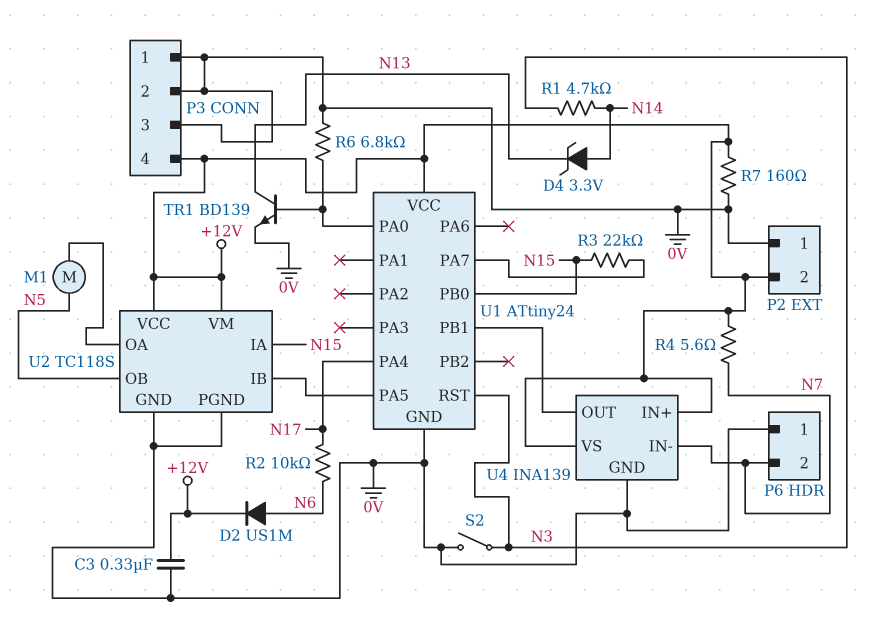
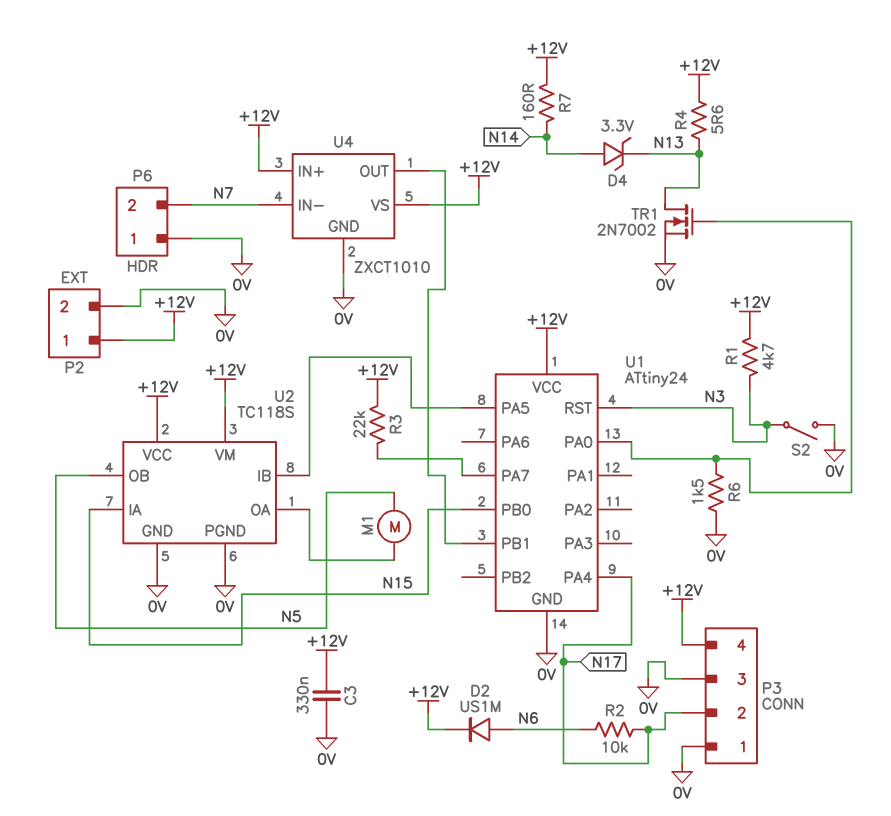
P2 pin 1: 0V -> +12V
P2 pin 2: +12V -> 0V
P3 pin 2: 0V -> N17
R1: 4.7k (N3, N14) -> 4.7k (+12V, N3)
R3: 22k (N15, U1/PA7) -> 22k (+12V, U1/PA7)
R4: 5.6 (+12V, N7) -> 5.6 (+12V, N13)
R6: 6.8k (0V, U1/PA0) -> 1.5k (0V, U1/PA0)
R7: 160 (+12V, 0V) -> 160 (+12V, N14)
TR1: NPN BD139 (B U1/PA0, C N13, E 0V) -> NMOS 2N7002 (G U1/PA0, D N13, S 0V)
U4: INA139 -> ZXCT1010

